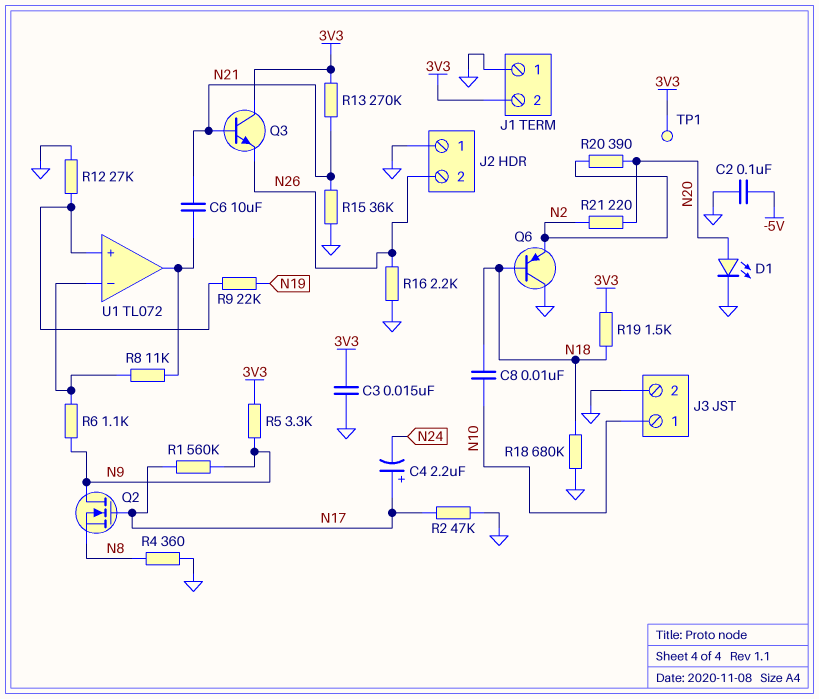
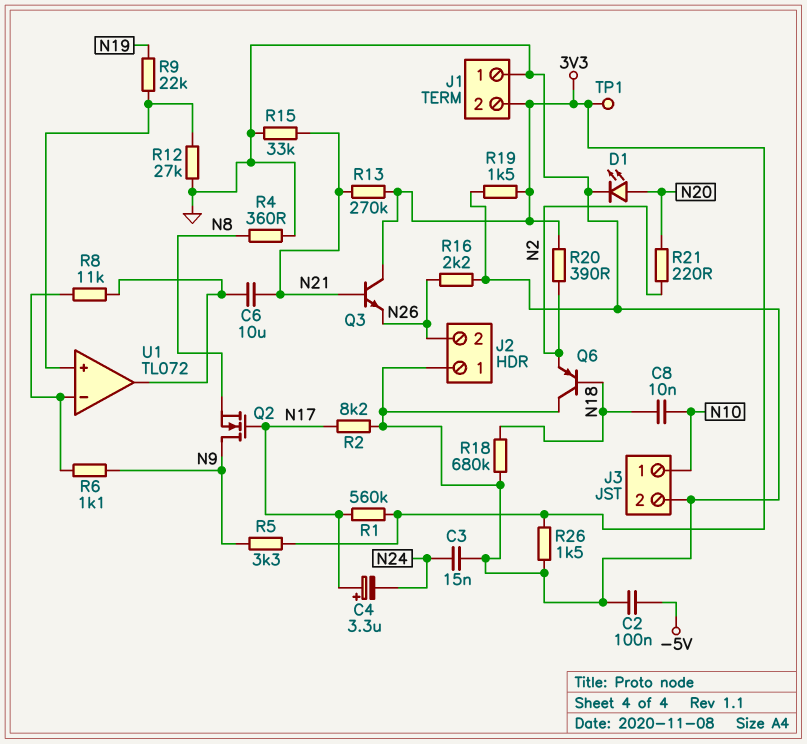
C3: 15nF (3V3, GND) -> 15nF (GND, N24)
C4: 2.2uF (plus N17, minus N24) -> 3.3uF (plus N17, minus N24)
R1: 560k (N9, N17) -> 560k (3V3, N17)
R2: 47k (GND, N17) -> 8.2k (GND, N17)
R15: 36k (GND, N21) -> 33k (GND, N21)
R19: 1.5k (3V3, N18) -> 1.5k (3V3, GND)
R20: 390 (N2, N20) -> 390 (3V3, N2)
R26: none -> 1.5k (3V3, GND)

